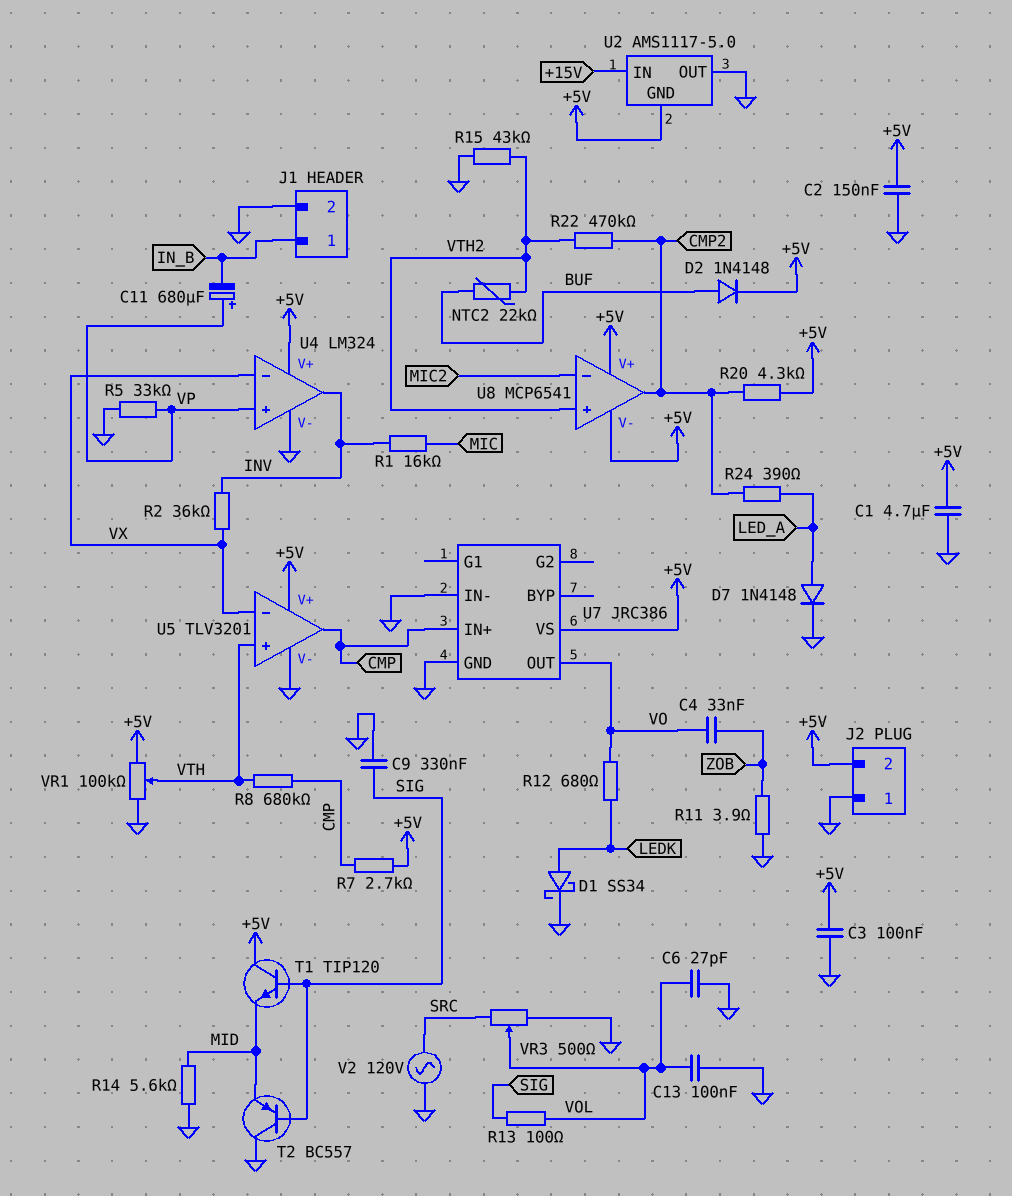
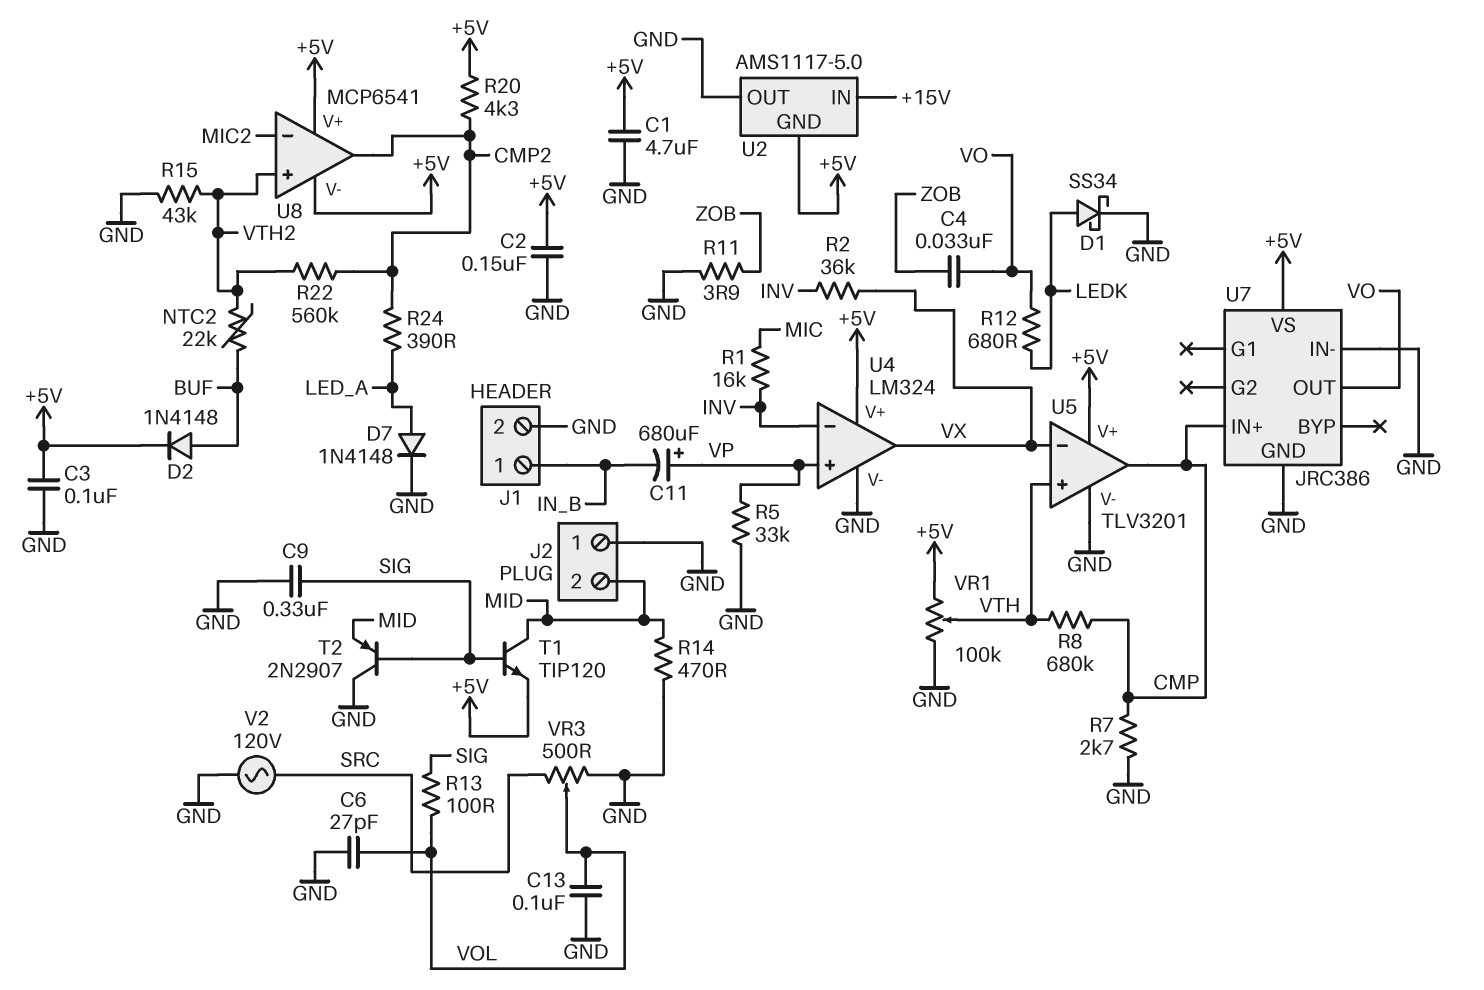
J2 pin 2: +5V -> MID
R7: 2.7k (+5V, CMP) -> 2.7k (CMP, GND)
R14: 5.6k (GND, MID) -> 470 (GND, MID)
R22: 470k (CMP2, VTH2) -> 560k (CMP2, VTH2)
T1: NPN TIP120 (B SIG, C +5V, E MID) -> NPN TIP120 (B SIG, C MID, E +5V)
T2: PNP BC557 (B SIG, C GND, E MID) -> PNP 2N2907 (B SIG, C GND, E MID)
U4 pin in-: VX -> INV
U4 pin out: INV -> VX

